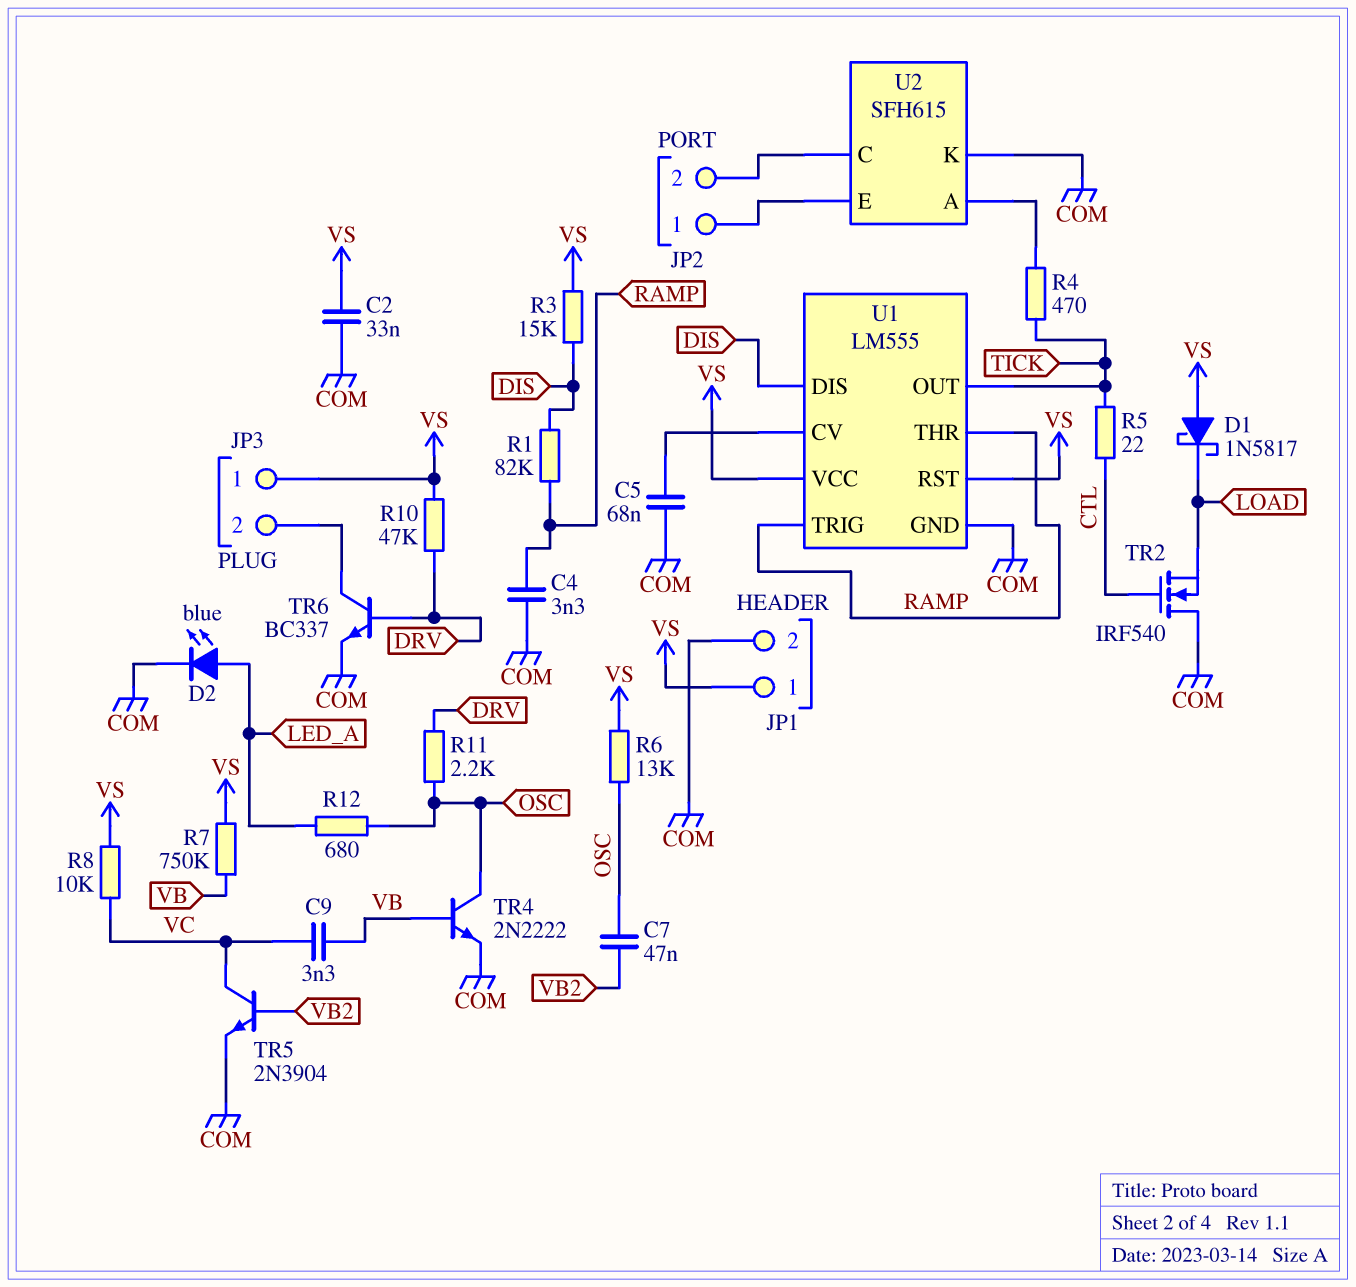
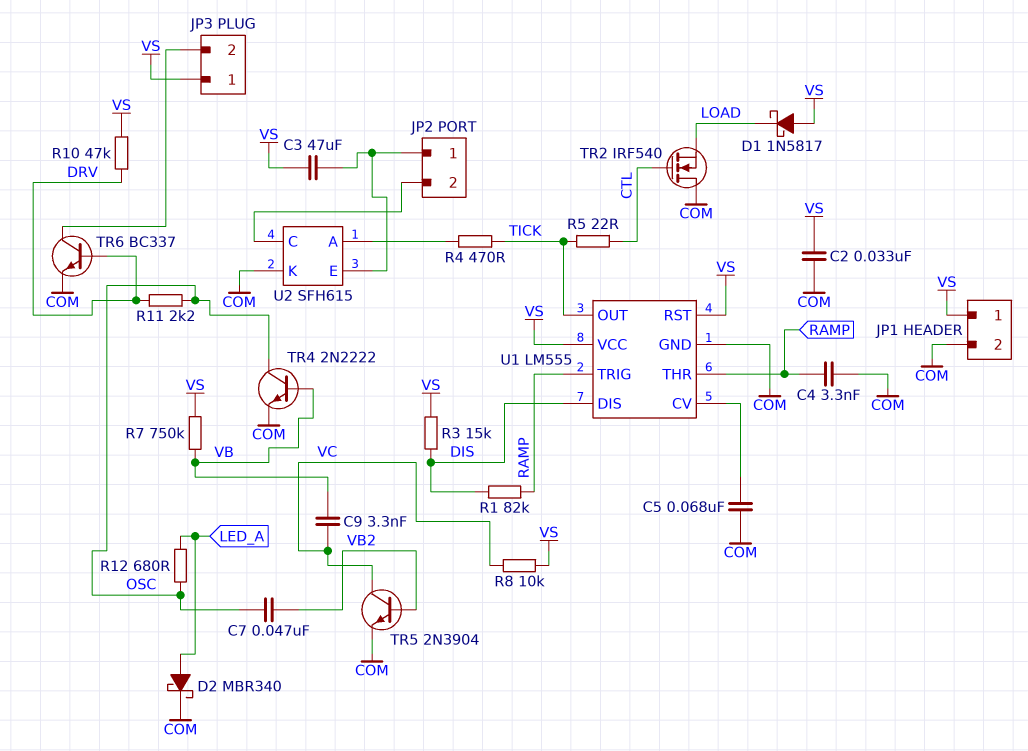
C3: none -> 47uF (JP2/1, VS)
D2: LED blue (A LED_A, K COM) -> schottky MBR340 (A LED_A, K COM)
R6: 13k (OSC, VS) -> none

